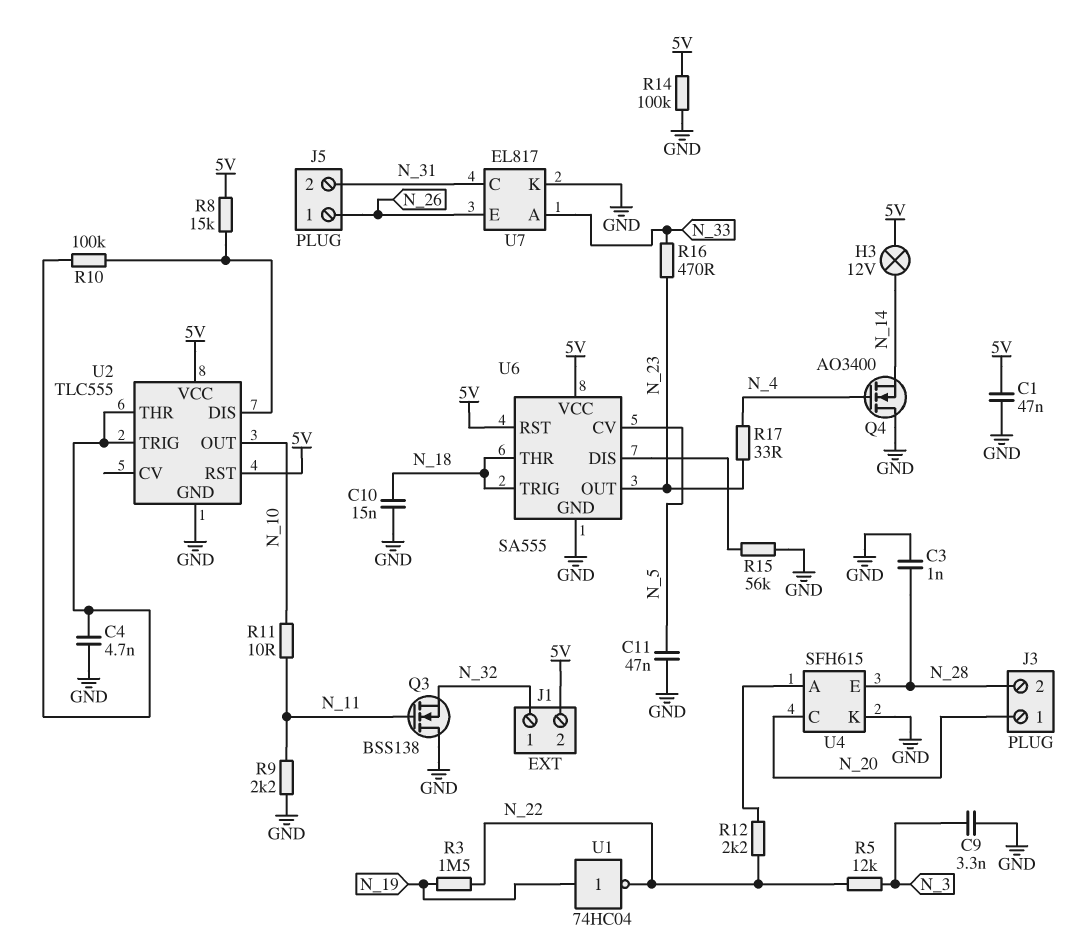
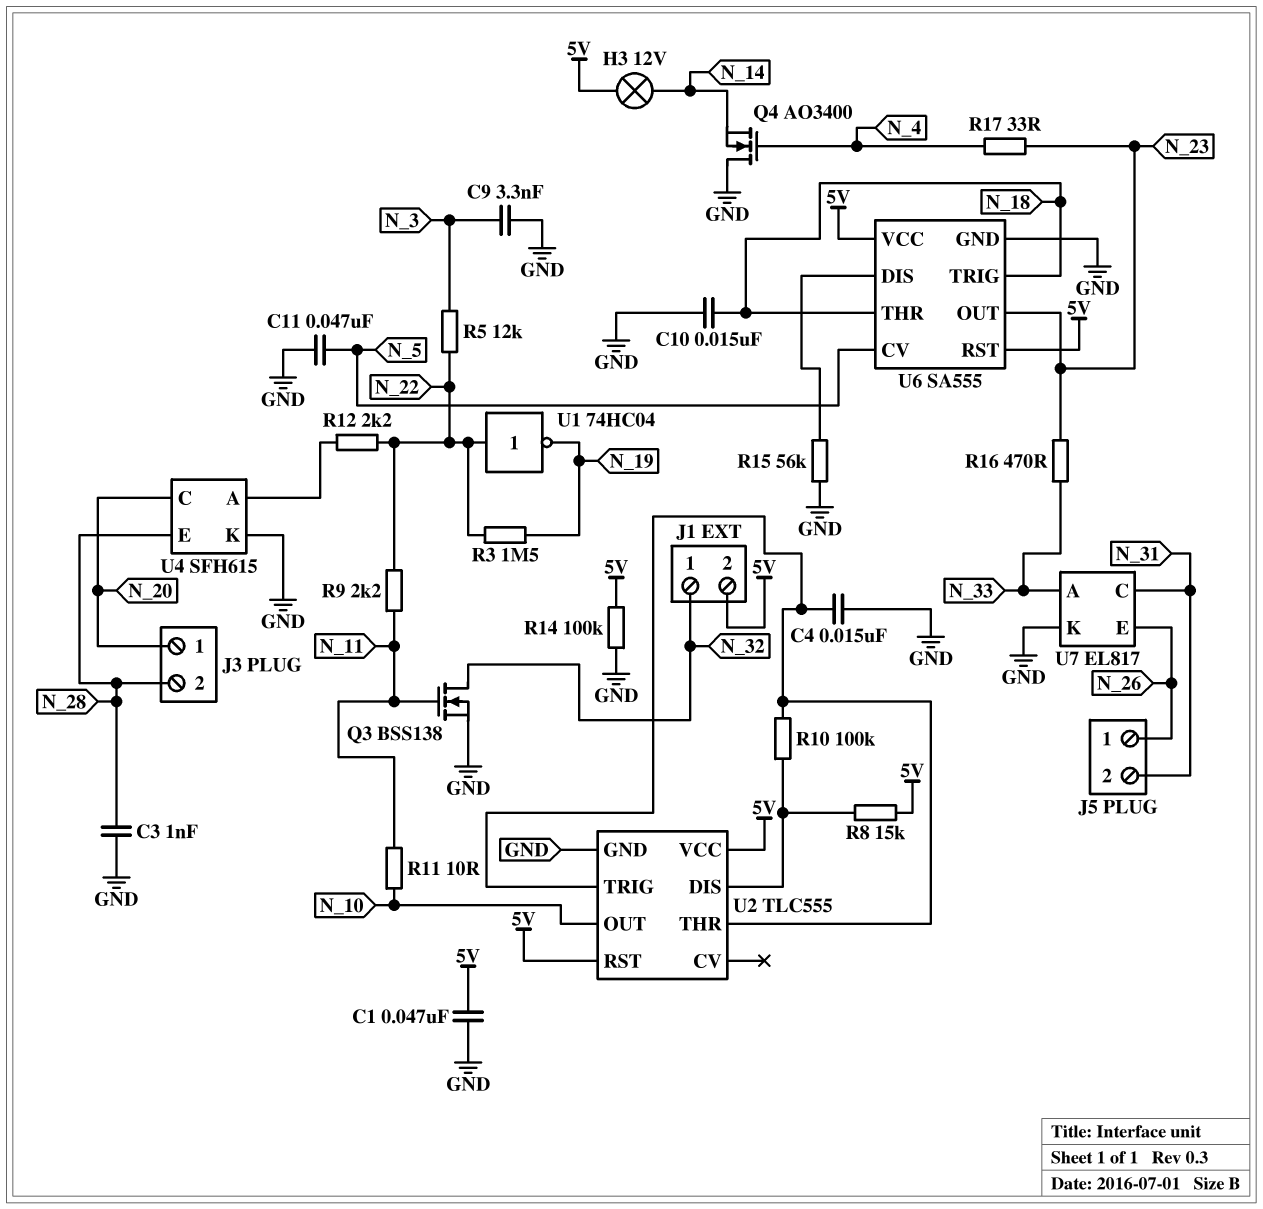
C4: 4.7nF (GND, U2/THR) -> 15nF (GND, U2/THR)
Q3: NMOS BSS138 (G N_11, D GND, S N_32) -> NMOS BSS138 (G N_11, D N_32, S GND)
R9: 2.2k (GND, N_11) -> 2.2k (N_11, N_22)
U1: NOT 74HC04 (in N_19, out N_22) -> NOT 74HC04 (in N_22, out N_19)

